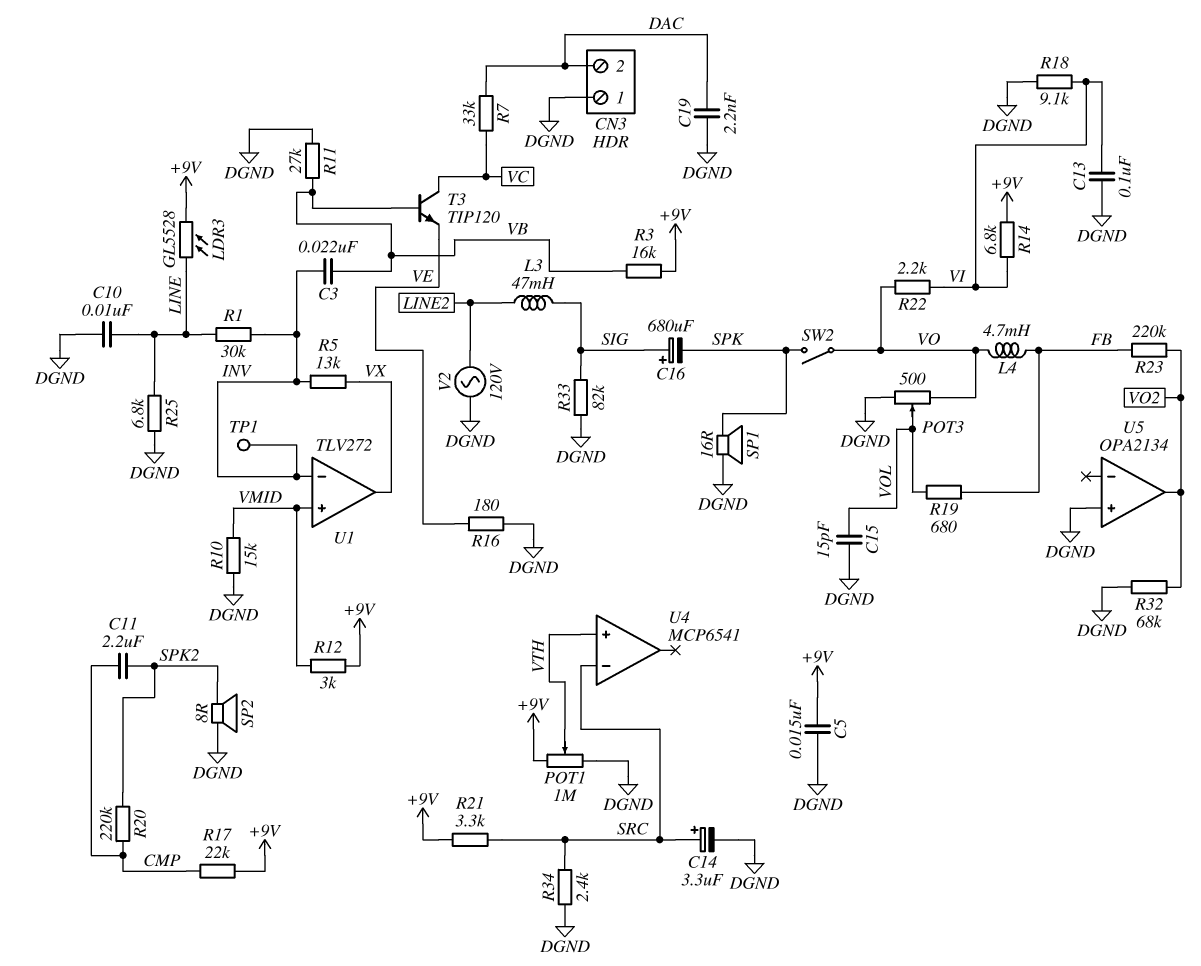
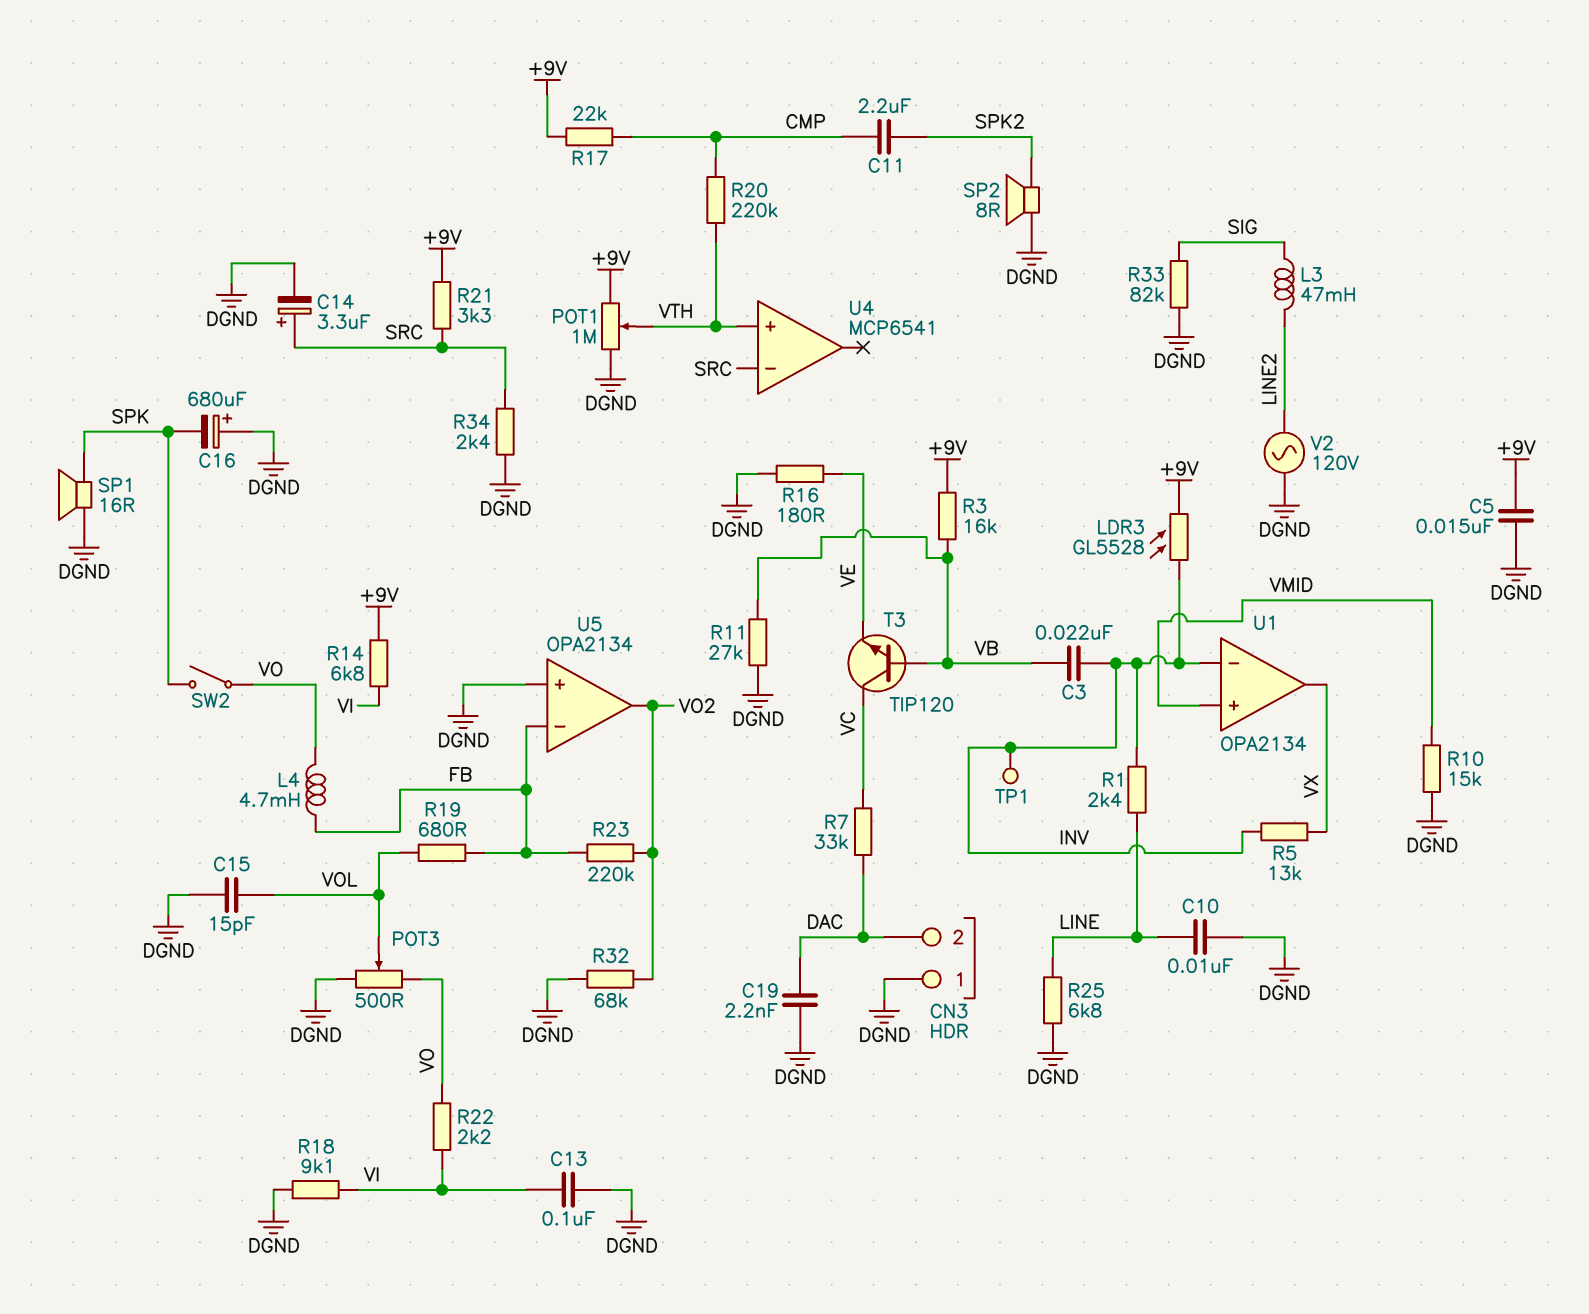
C16: 680uF (plus SIG, minus SPK) -> 680uF (plus DGND, minus SPK)
LDR3: GL5528 (+9V, LINE) -> GL5528 (+9V, INV)
R1: 30k (INV, LINE) -> 2.4k (INV, LINE)
R12: 3k (+9V, VMID) -> none
R20: 220k (CMP, SPK2) -> 220k (CMP, VTH)
U1: TLV272 -> OPA2134
U5 pin in-: none -> FB

